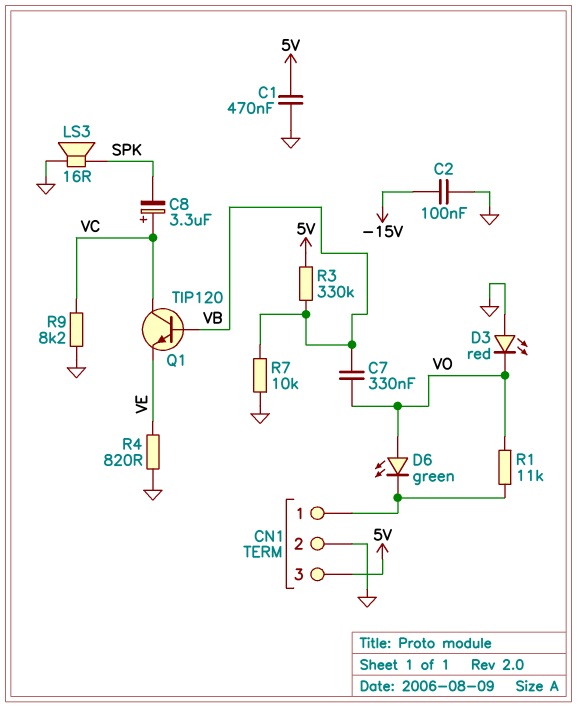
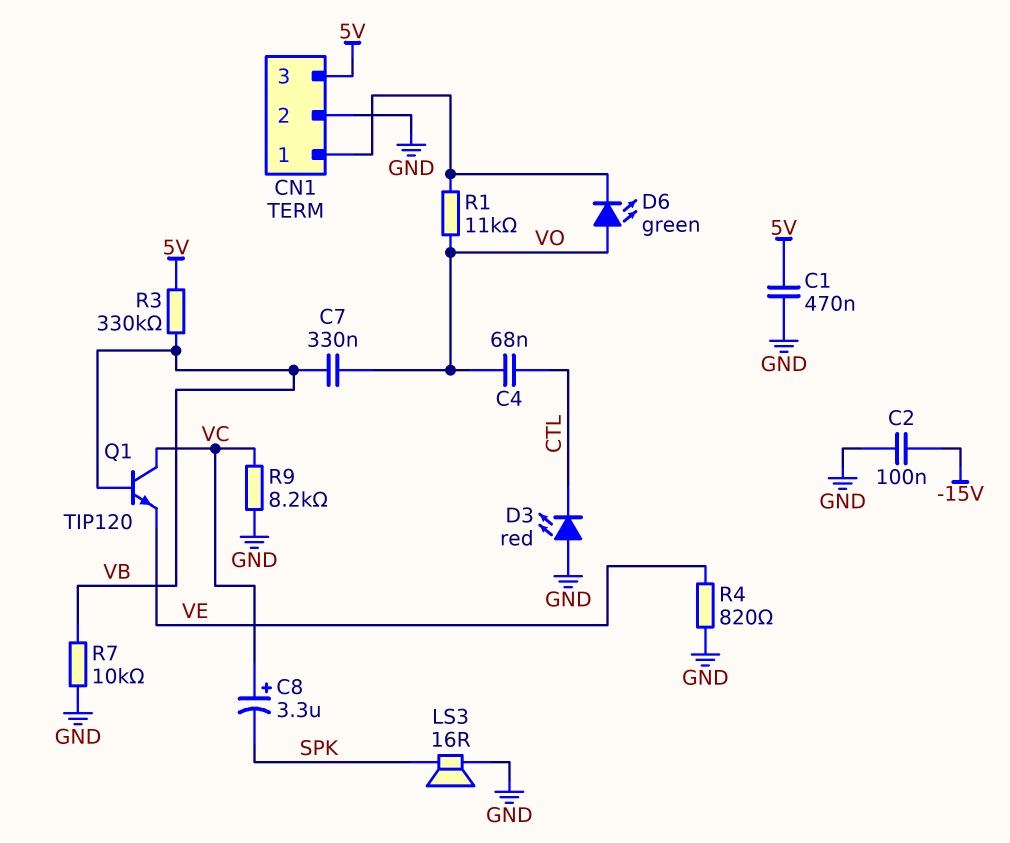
C4: none -> 68nF (CTL, VO)
D3: LED red (A GND, K VO) -> LED red (A GND, K CTL)

